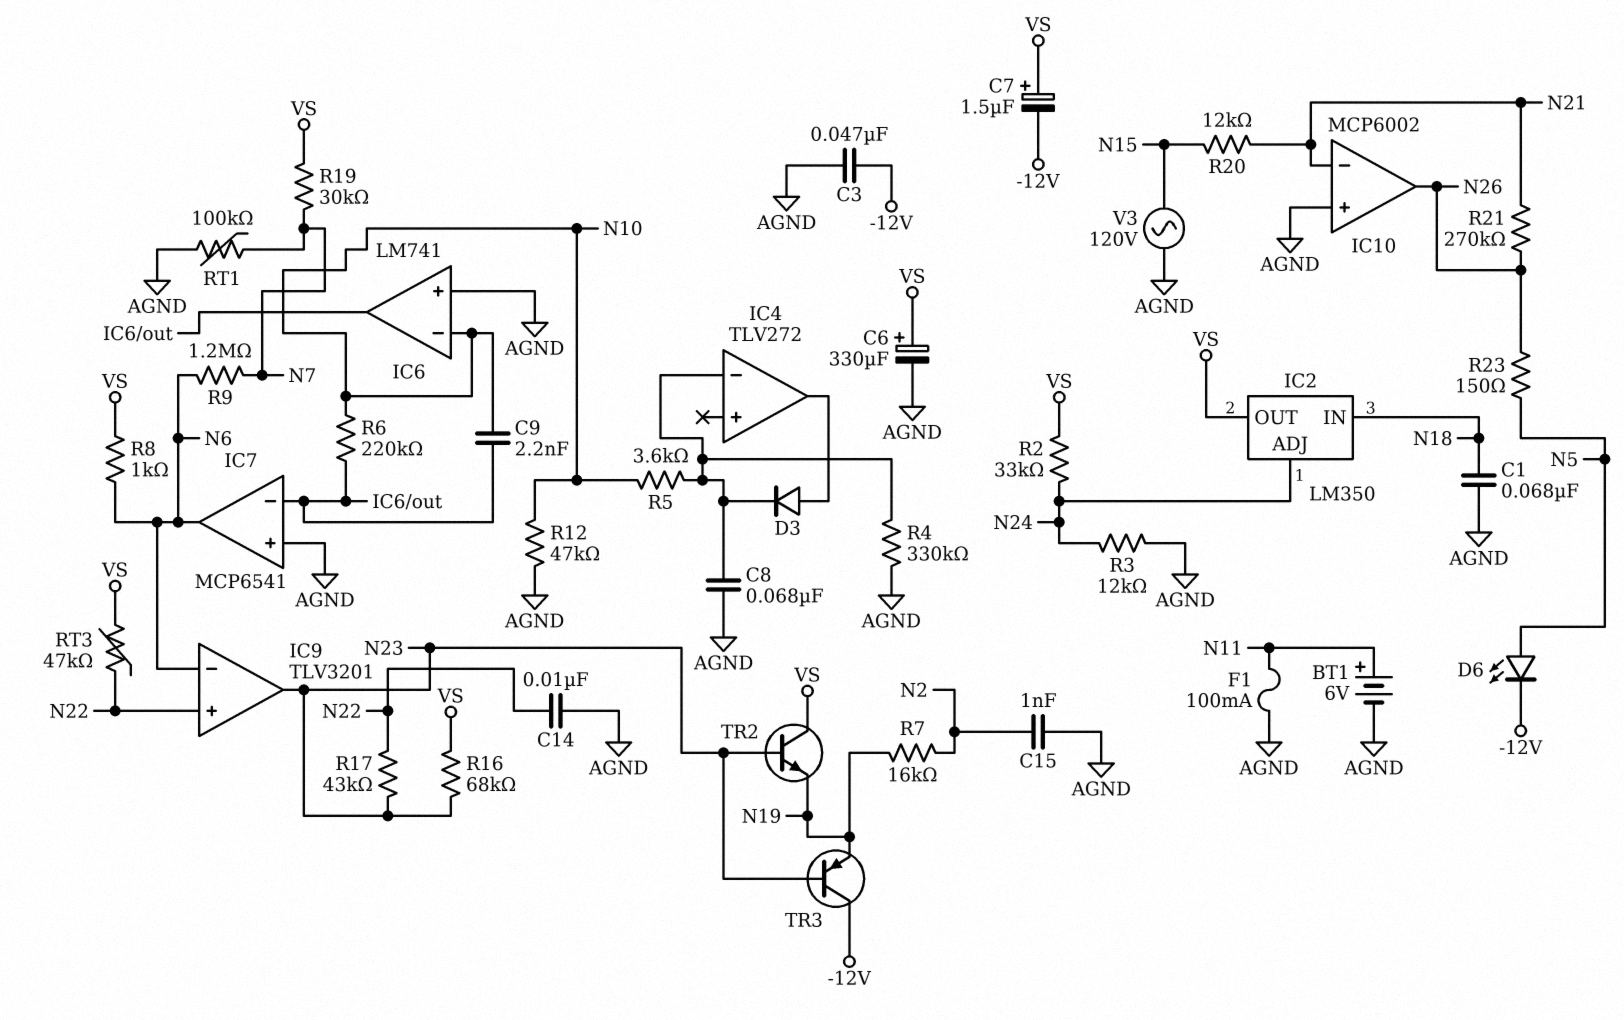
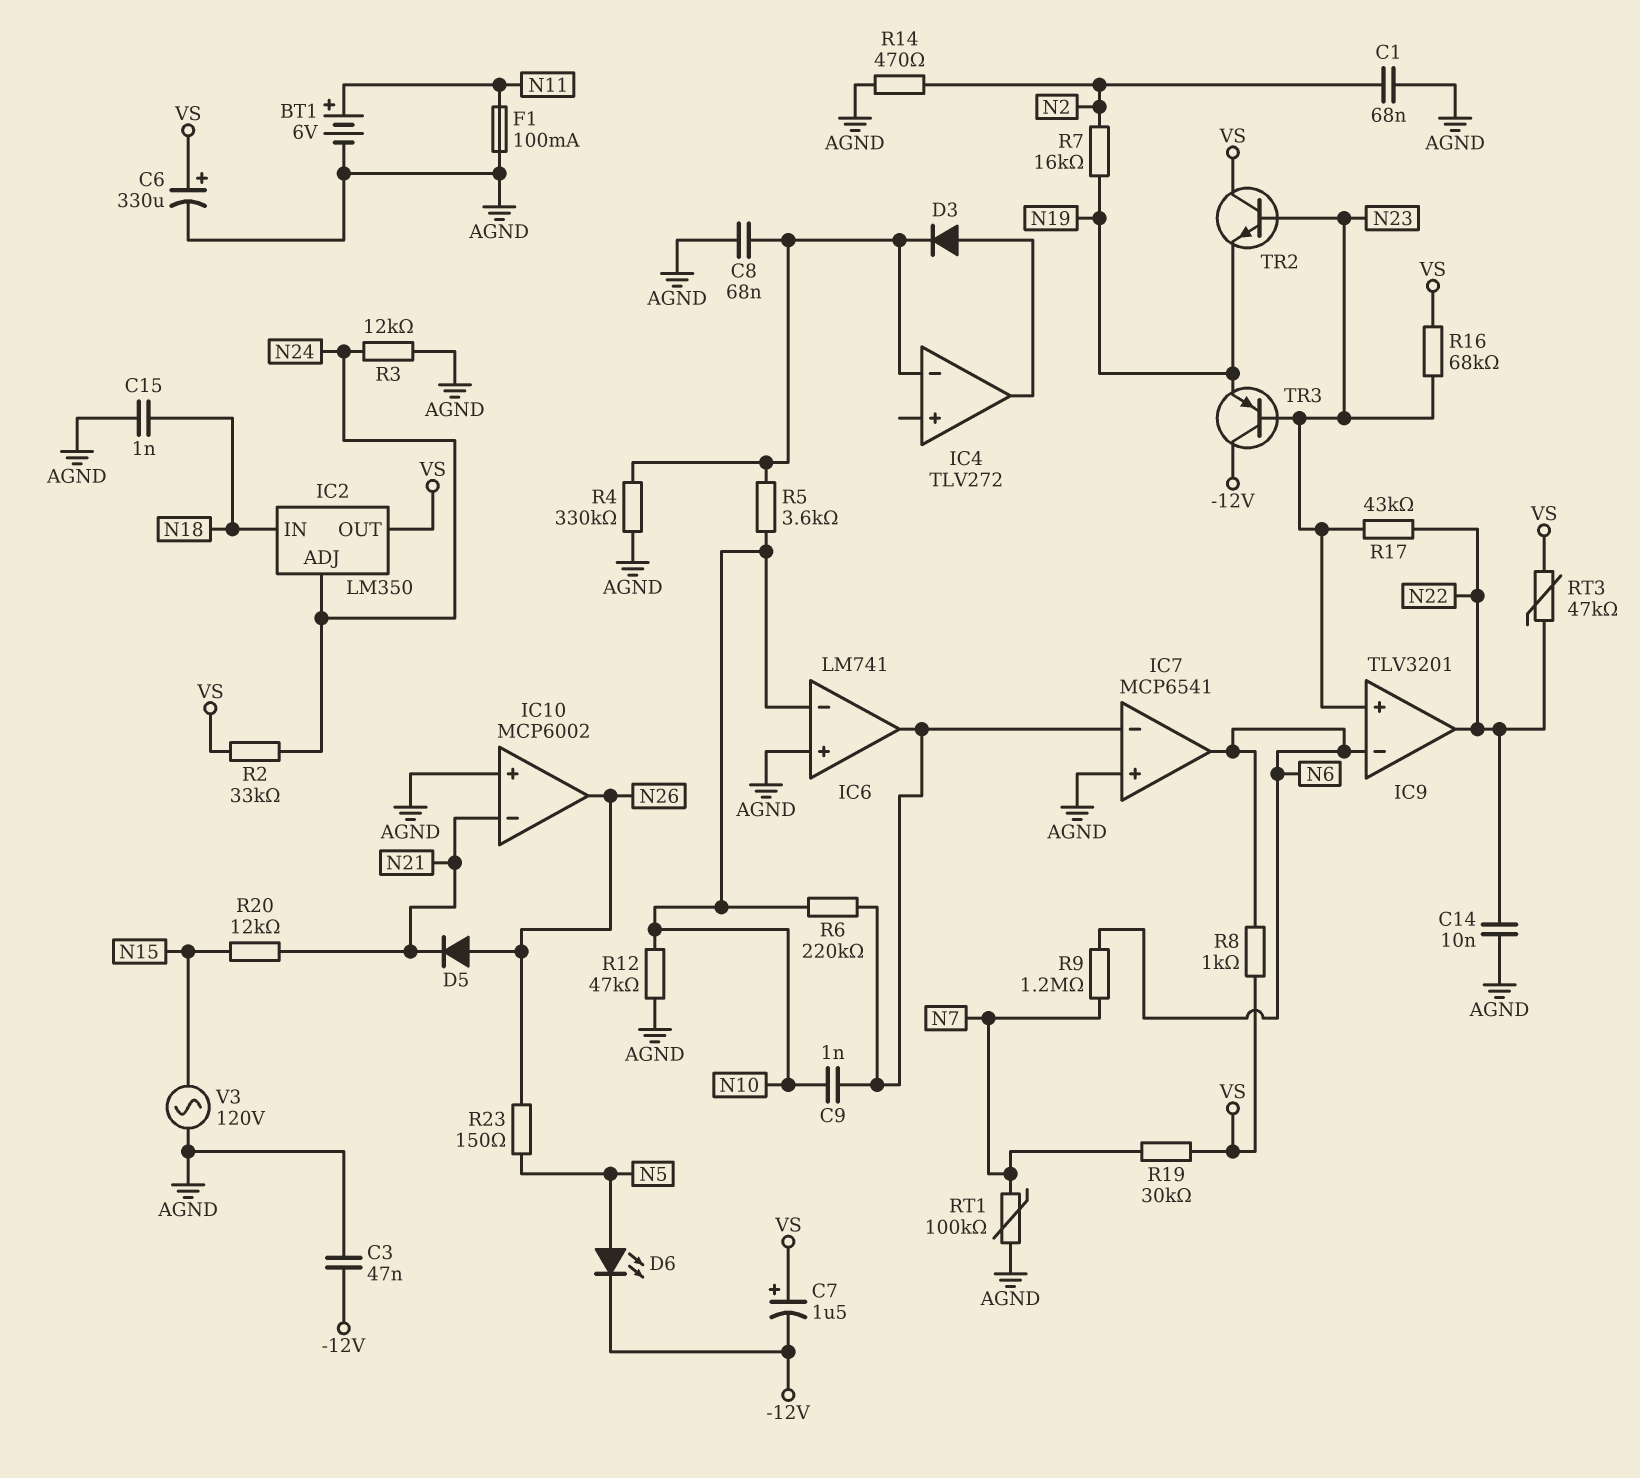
C1: 68nF (AGND, N18) -> 68nF (AGND, N2)
C9: 2.2nF (IC6/out, N10) -> 1nF (IC6/out, N10)
C15: 1nF (AGND, N2) -> 1nF (AGND, N18)
D5: none -> diode (A N26, K N21)
IC9 pin in+: N22 -> N23
IC9 pin out: N23 -> N22
R14: none -> 470 (AGND, N2)
R21: 270k (N21, N26) -> none

